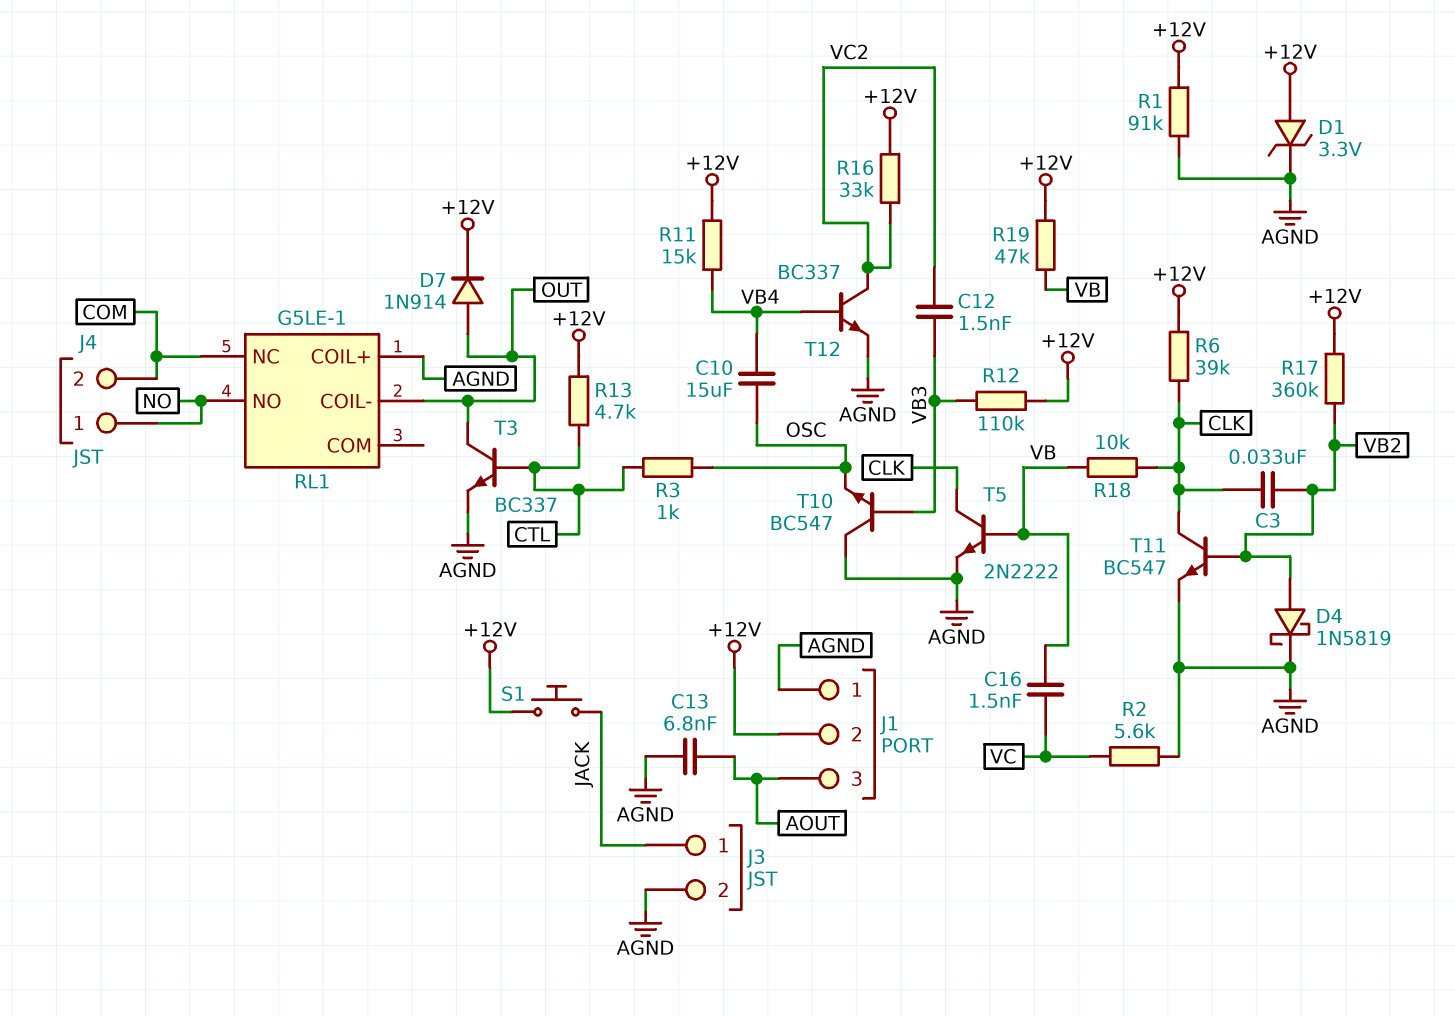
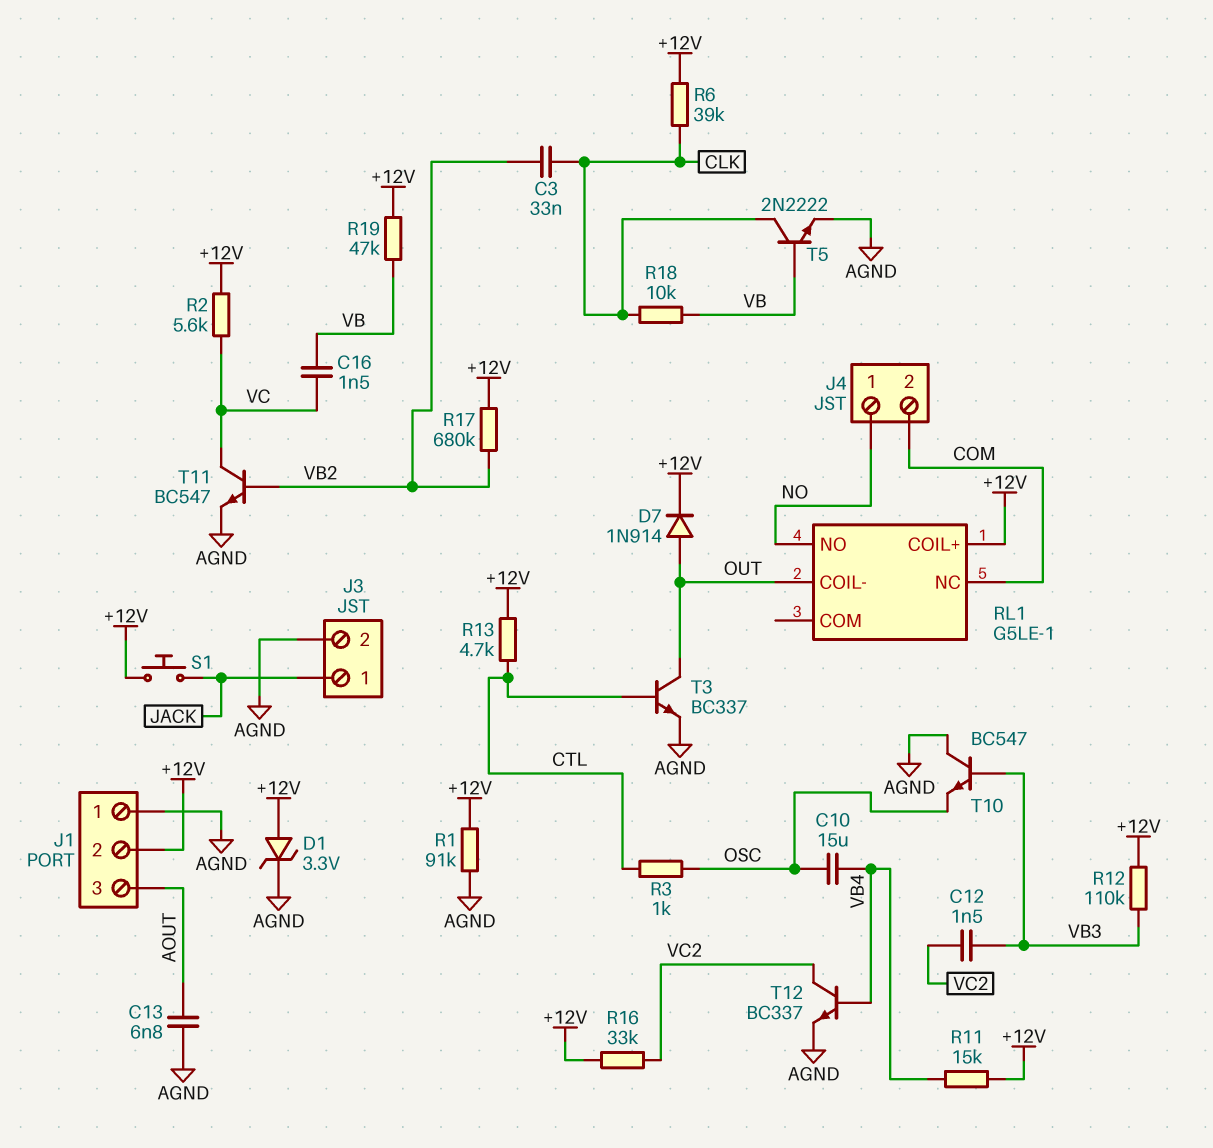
D4: schottky 1N5819 (A VB2, K AGND) -> none
R2: 5.6k (AGND, VC) -> 5.6k (+12V, VC)
R17: 360k (+12V, VB2) -> 680k (+12V, VB2)
RL1 pin COIL+: AGND -> +12V
T11: NPN BC547 (B VB2, C CLK, E AGND) -> NPN BC547 (B VB2, C VC, E AGND)

